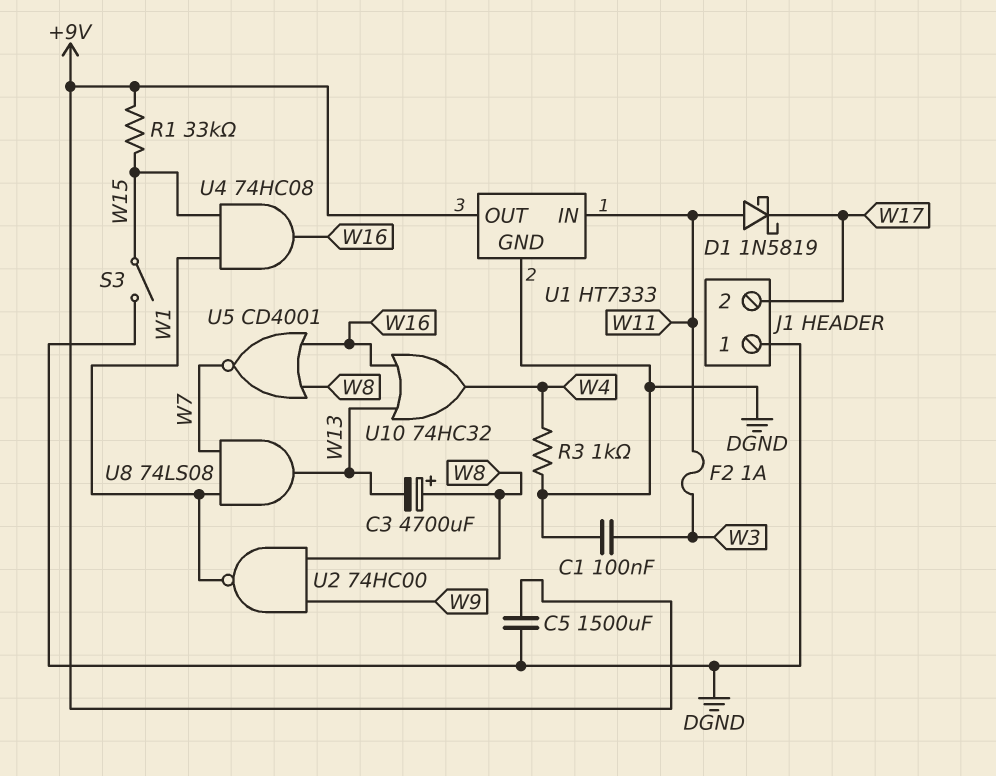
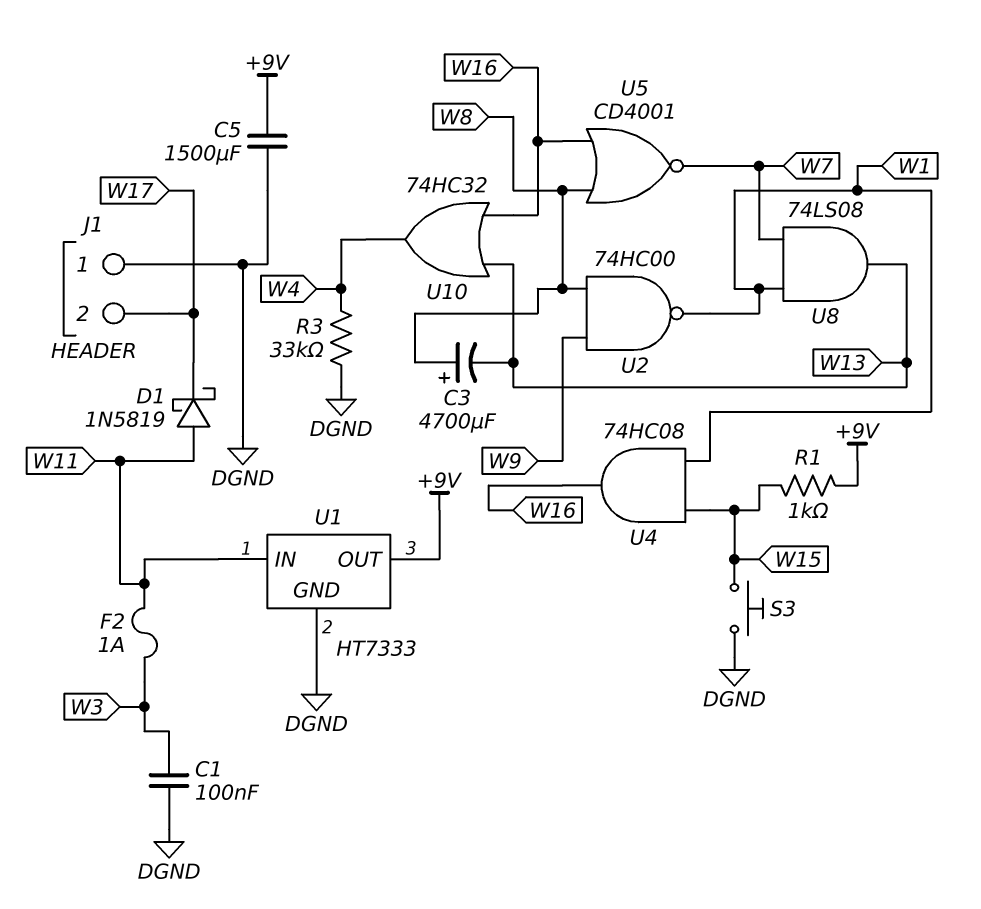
R1: 33k (+9V, W15) -> 1k (+9V, W15)
R3: 1k (DGND, W4) -> 33k (DGND, W4)
S3: switch (DGND, W15) -> button (DGND, W15)

